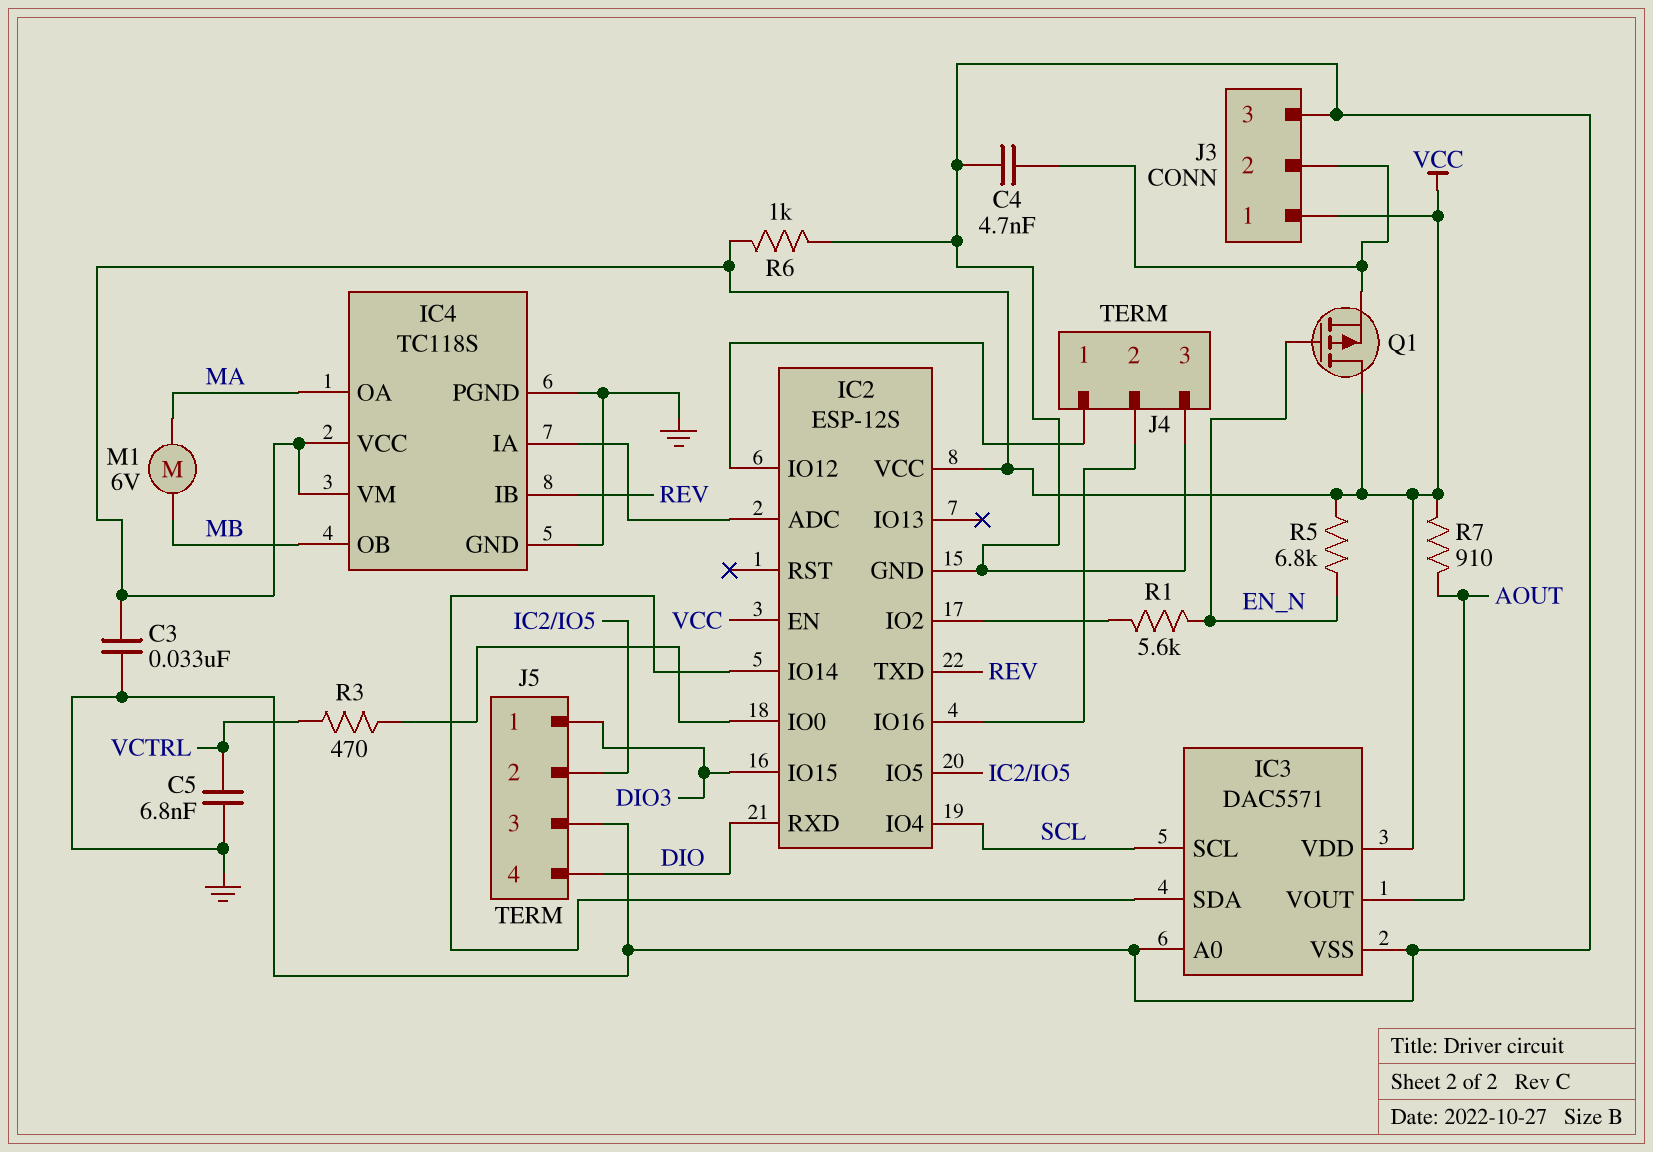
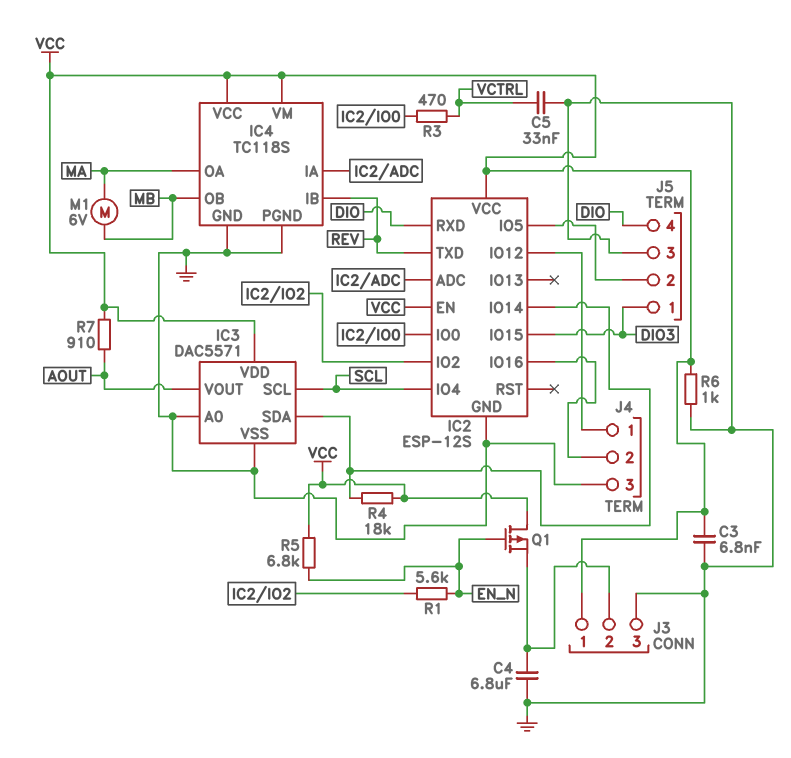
C3: 33nF (GND, VCC) -> 6.8nF (GND, VCC)
C4: 4.7nF (GND, J3/2) -> 6.8uF (GND, J3/2)
C5: 6.8nF (GND, VCTRL) -> 33nF (GND, VCTRL)
R4: none -> 18k (IC2/IO14, VCC)

